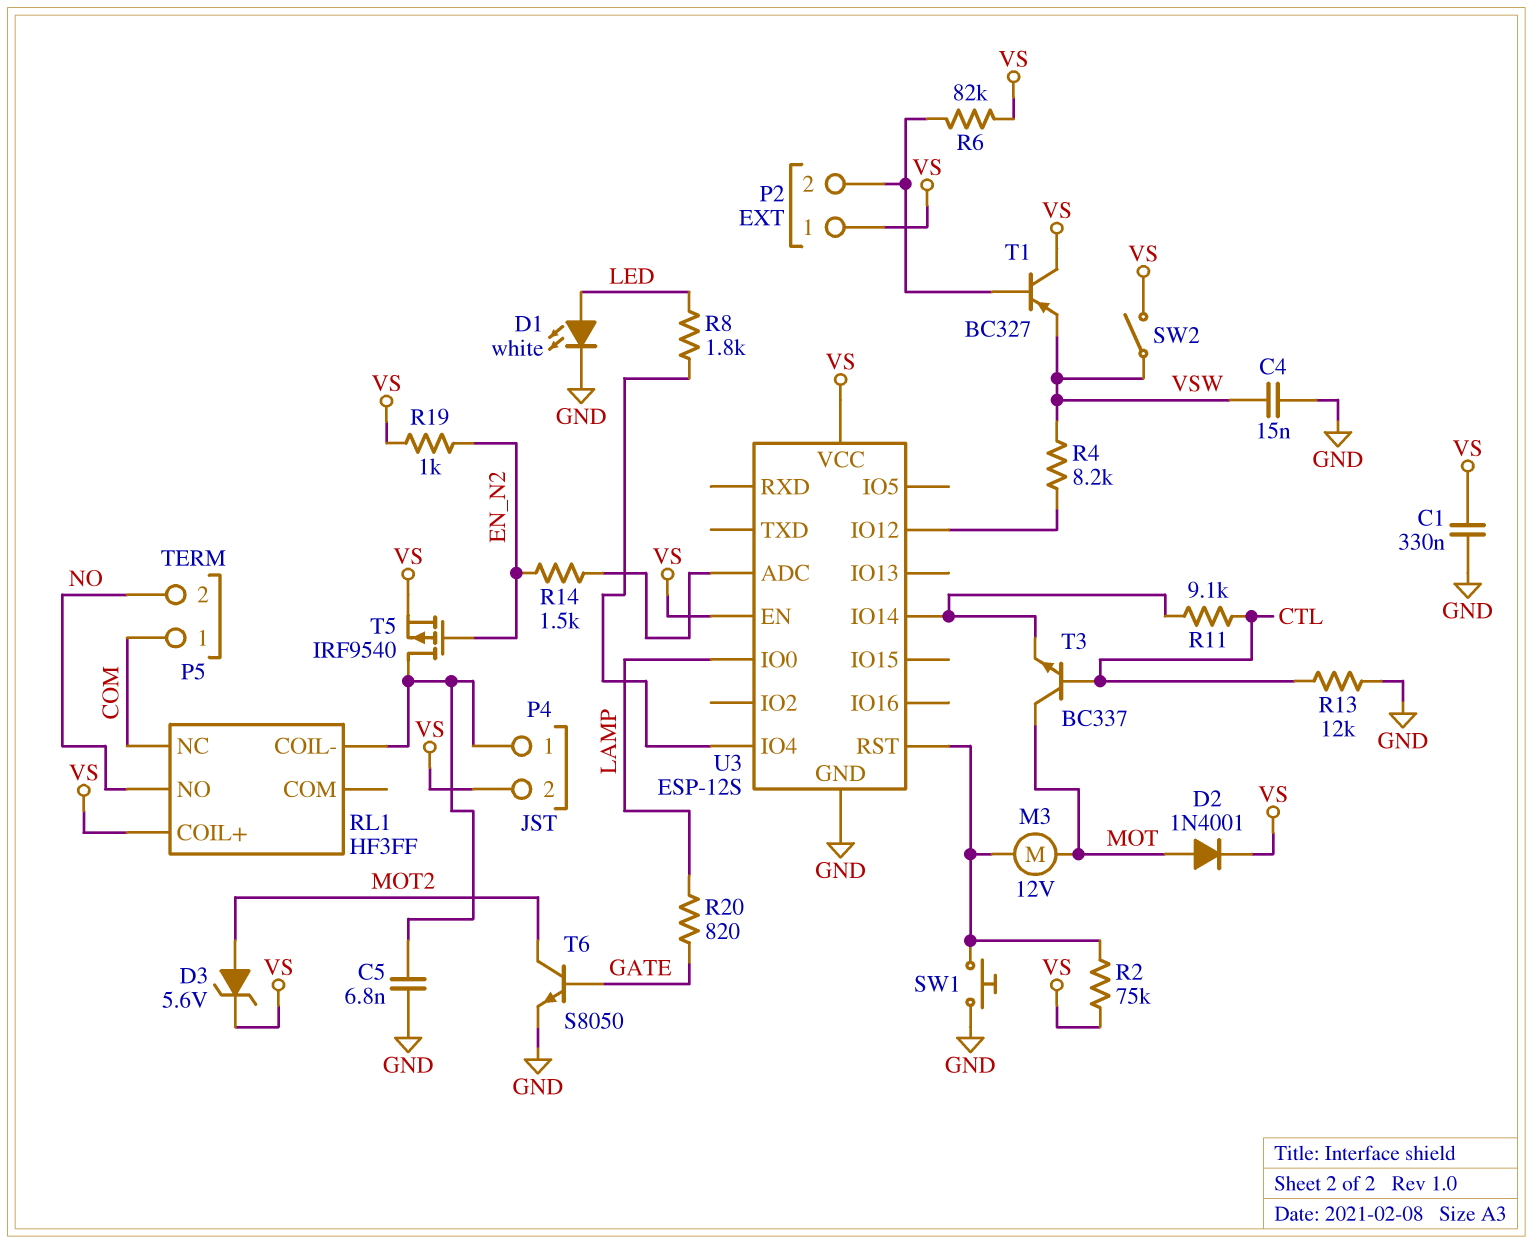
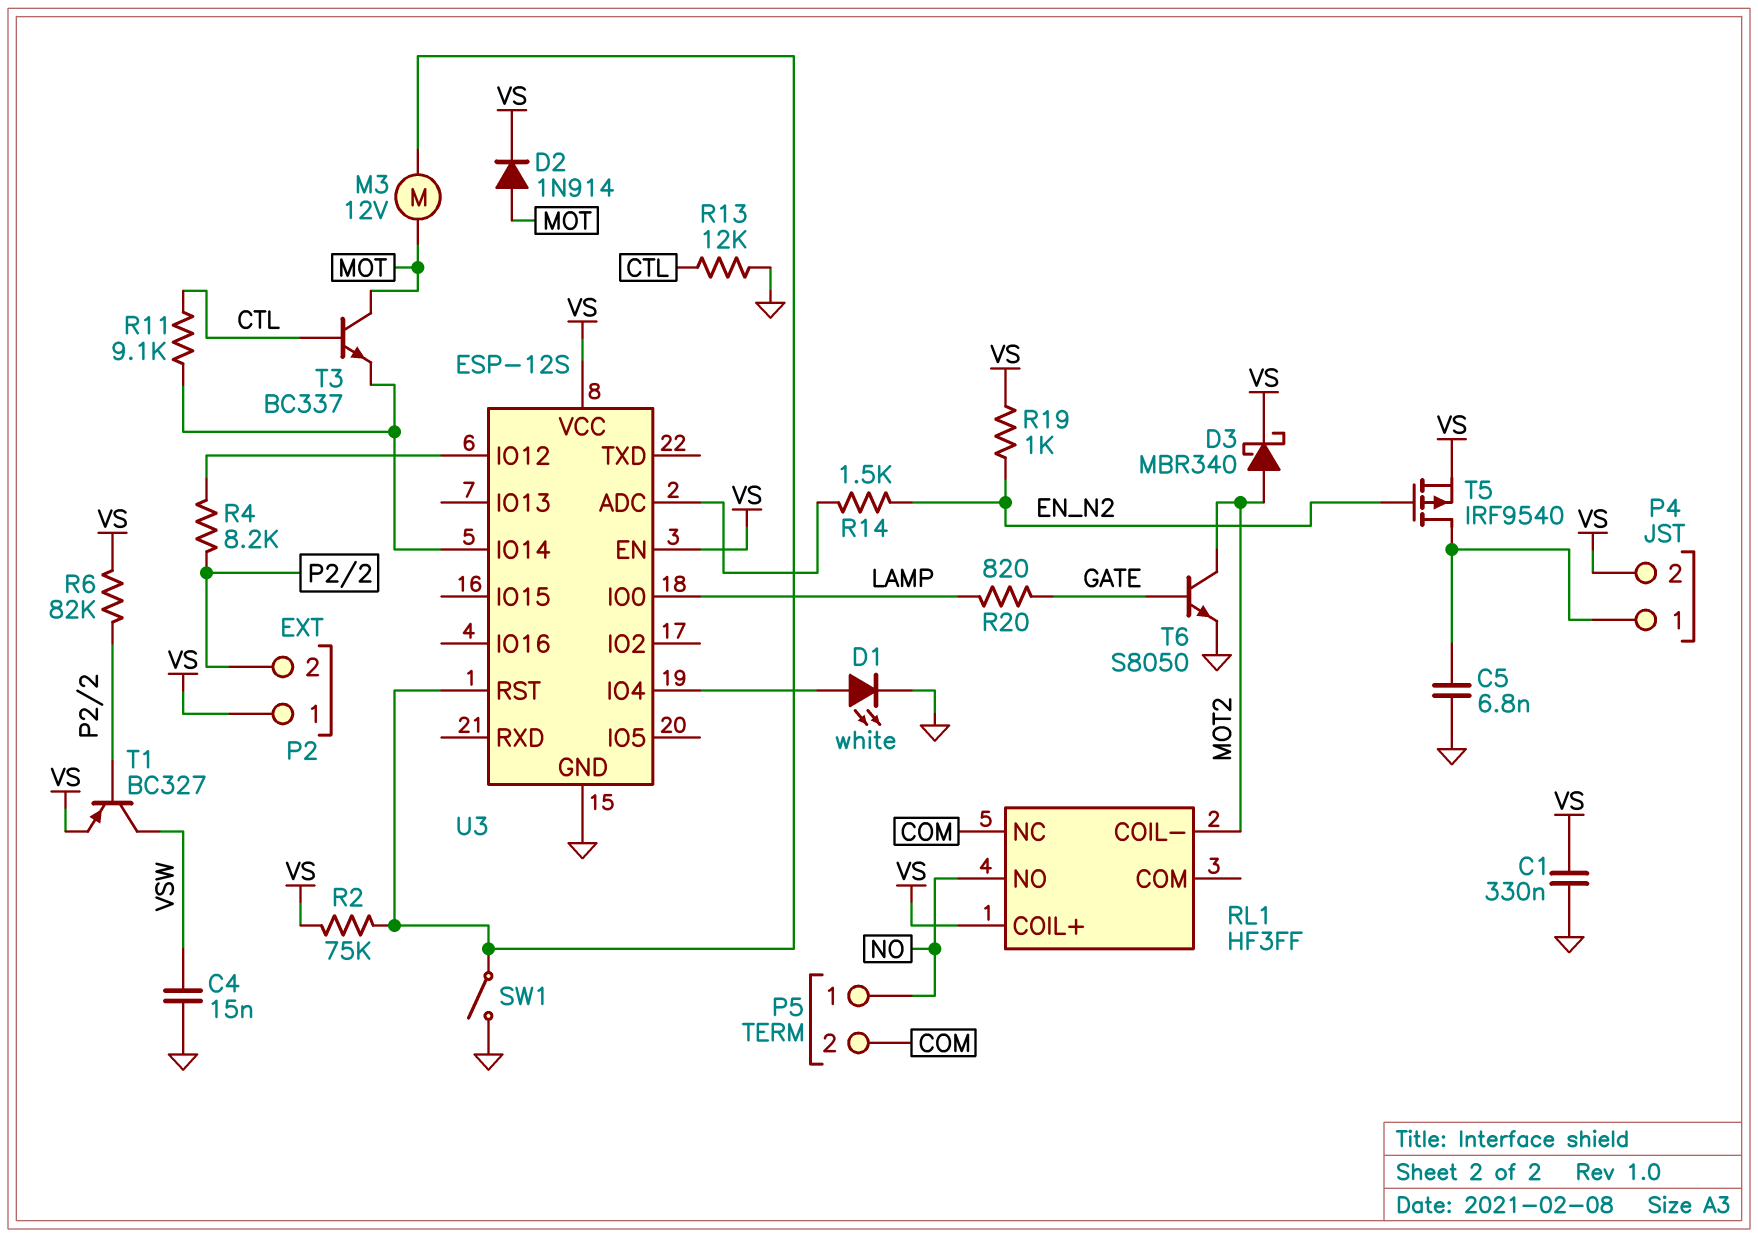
D1: LED white (A LED, K GND) -> LED white (A U3/IO4, K GND)
D2: diode 1N4001 (A MOT, K VS) -> diode 1N914 (A MOT, K VS)
D3: zener 5.6V (A MOT2, K VS) -> schottky MBR340 (A MOT2, K VS)
P5 pin 1: COM -> NO
P5 pin 2: NO -> COM
R4: 8.2k (U3/IO12, VSW) -> 8.2k (P2/2, U3/IO12)
R8: 1.8k (LED, U3/IO4) -> none
RL1 pin COIL-: P4/1 -> MOT2
SW1: button (GND, U3/RST) -> switch (GND, U3/RST)
SW2: switch (VS, VSW) -> none
T1: PNP BC327 (B P2/2, C VS, E VSW) -> PNP BC327 (B P2/2, C VSW, E VS)

